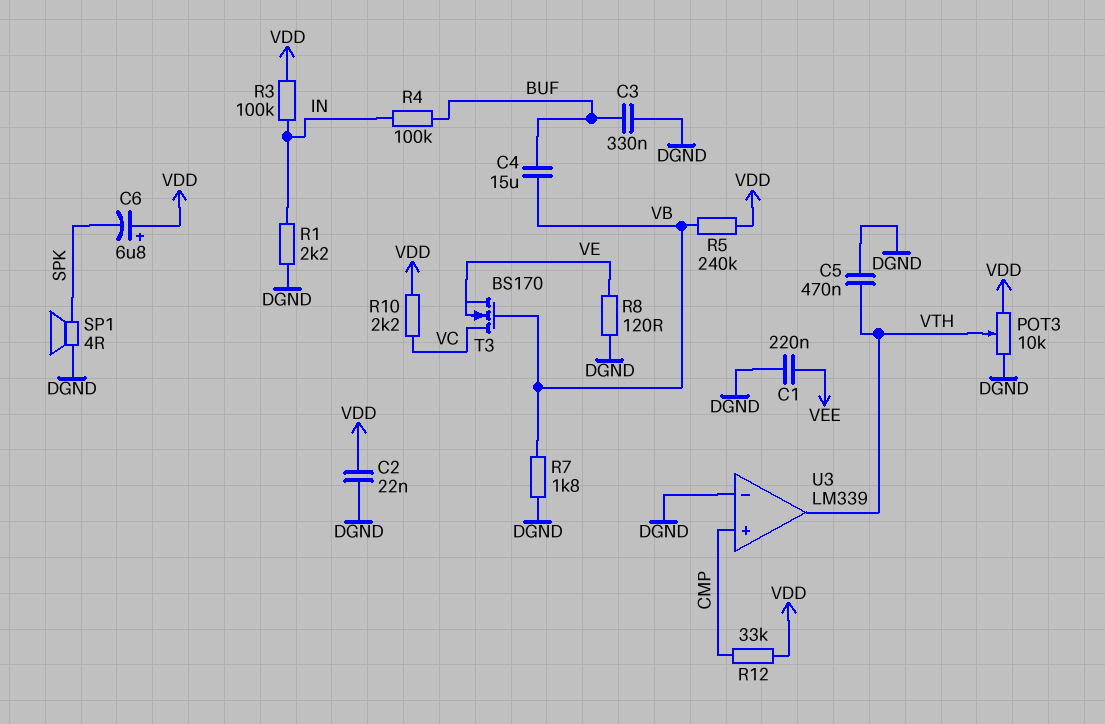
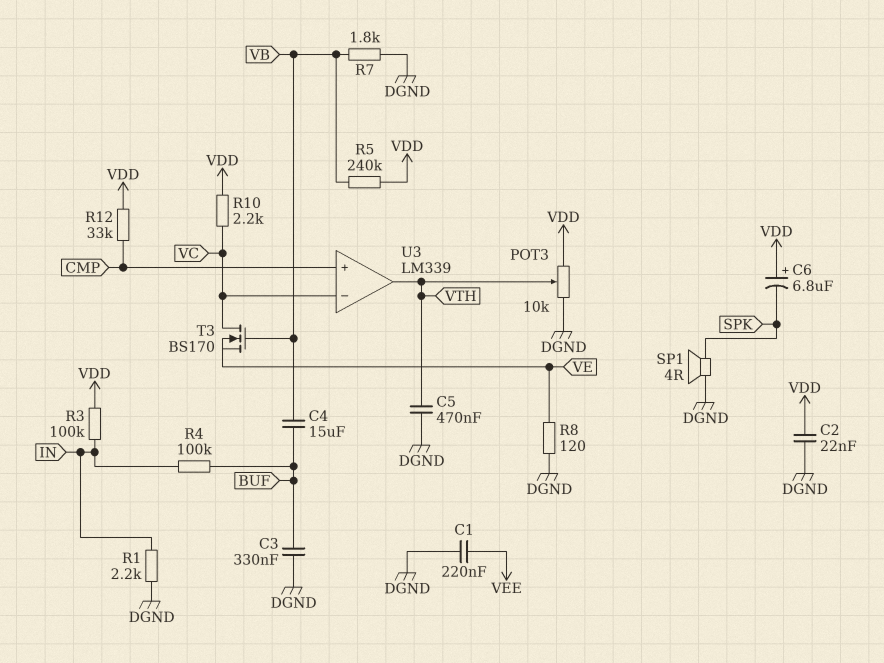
U3 pin in-: DGND -> VC

